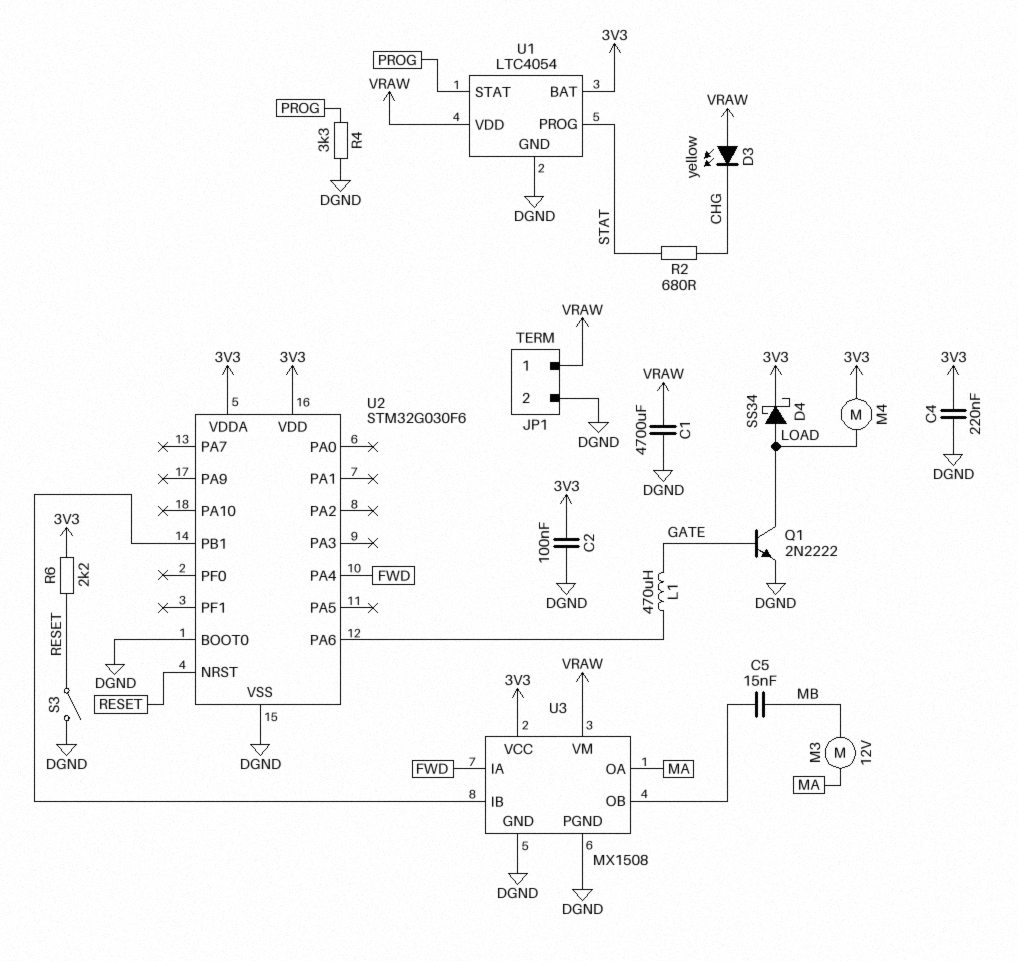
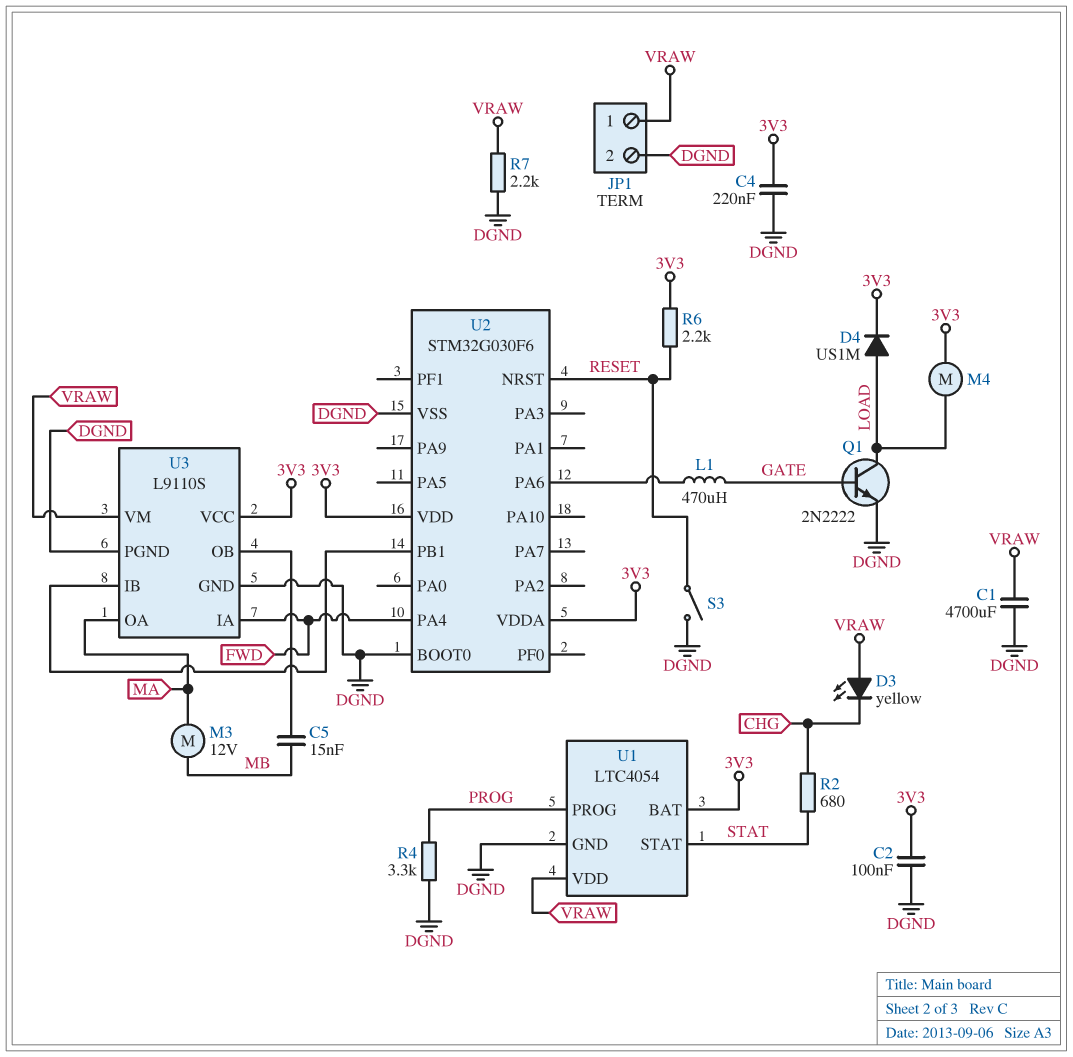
D4: schottky SS34 (A LOAD, K 3V3) -> diode US1M (A LOAD, K 3V3)
R7: none -> 2.2k (DGND, VRAW)
U1 pin PROG: STAT -> PROG
U1 pin STAT: PROG -> STAT
U3: MX1508 -> L9110S

